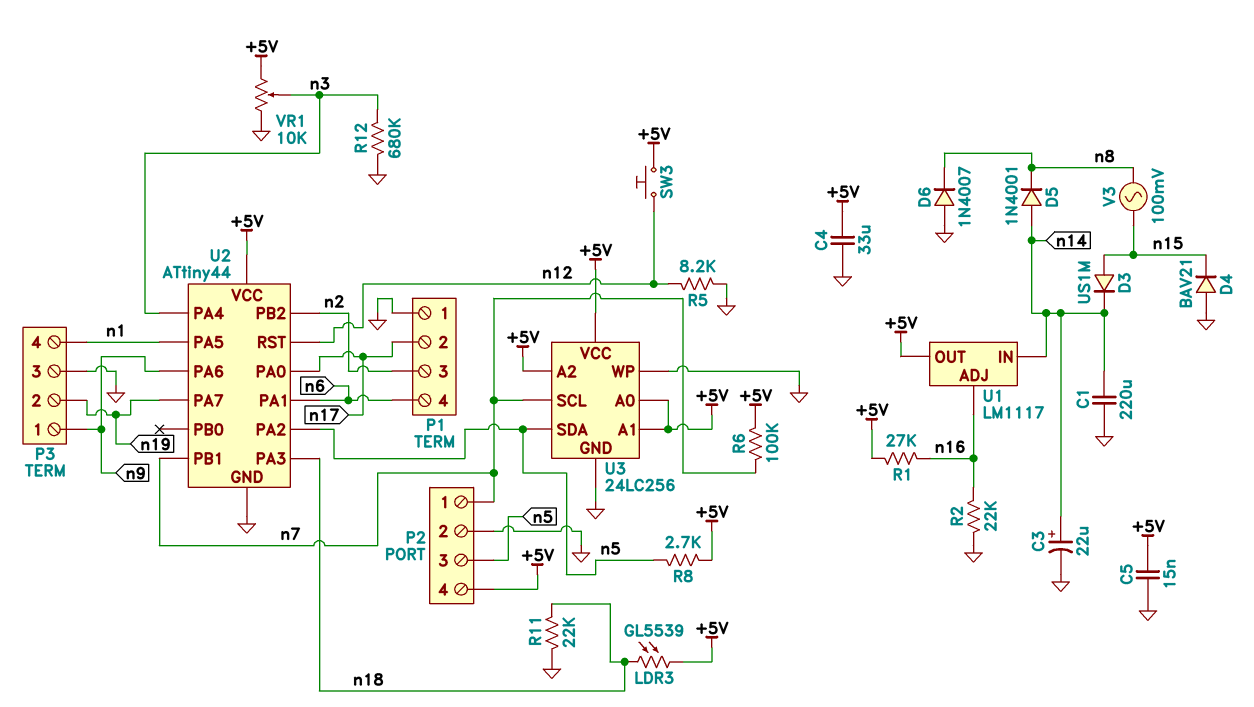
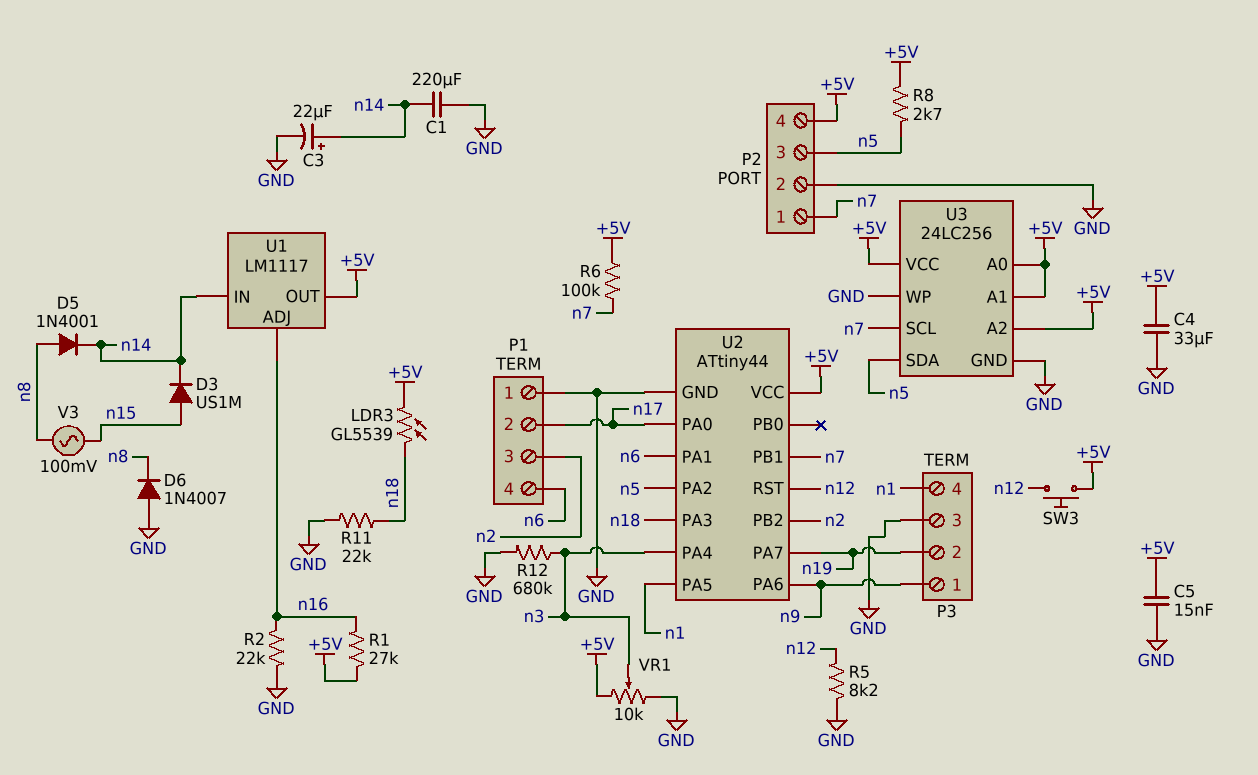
D4: diode BAV21 (A GND, K n15) -> none
D5: diode 1N4001 (A n14, K n8) -> diode 1N4001 (A n8, K n14)

